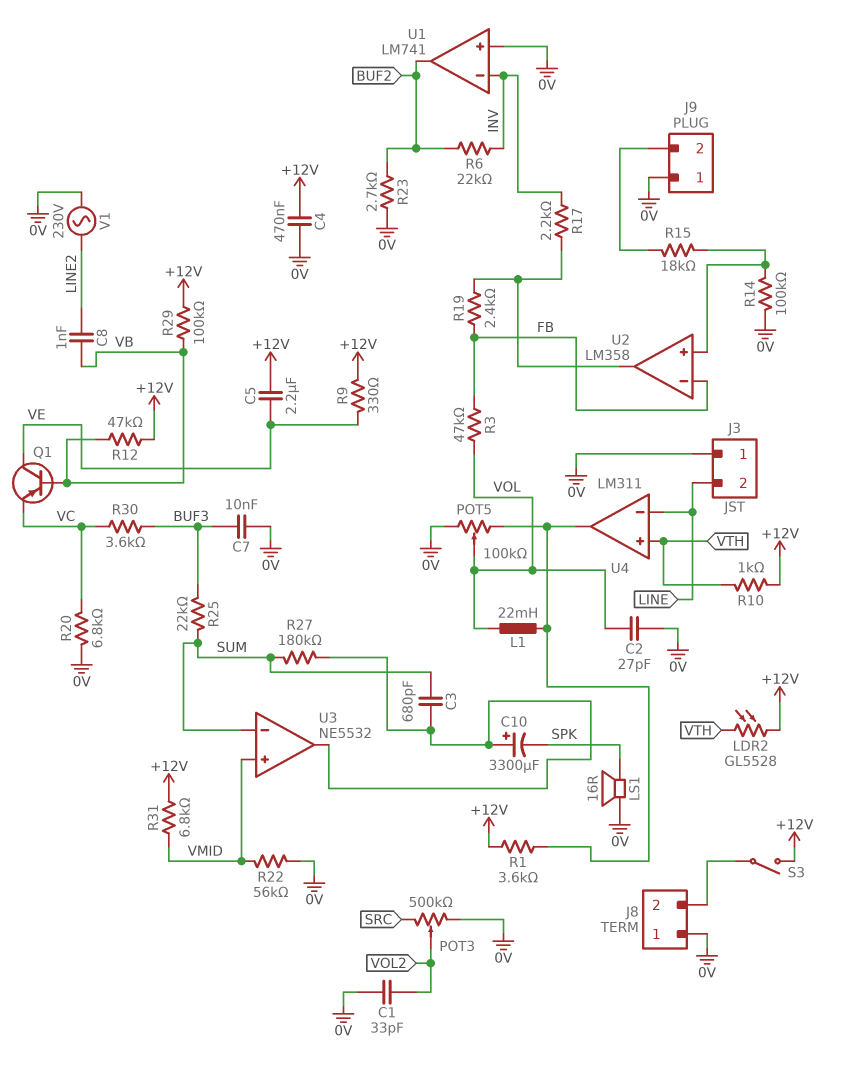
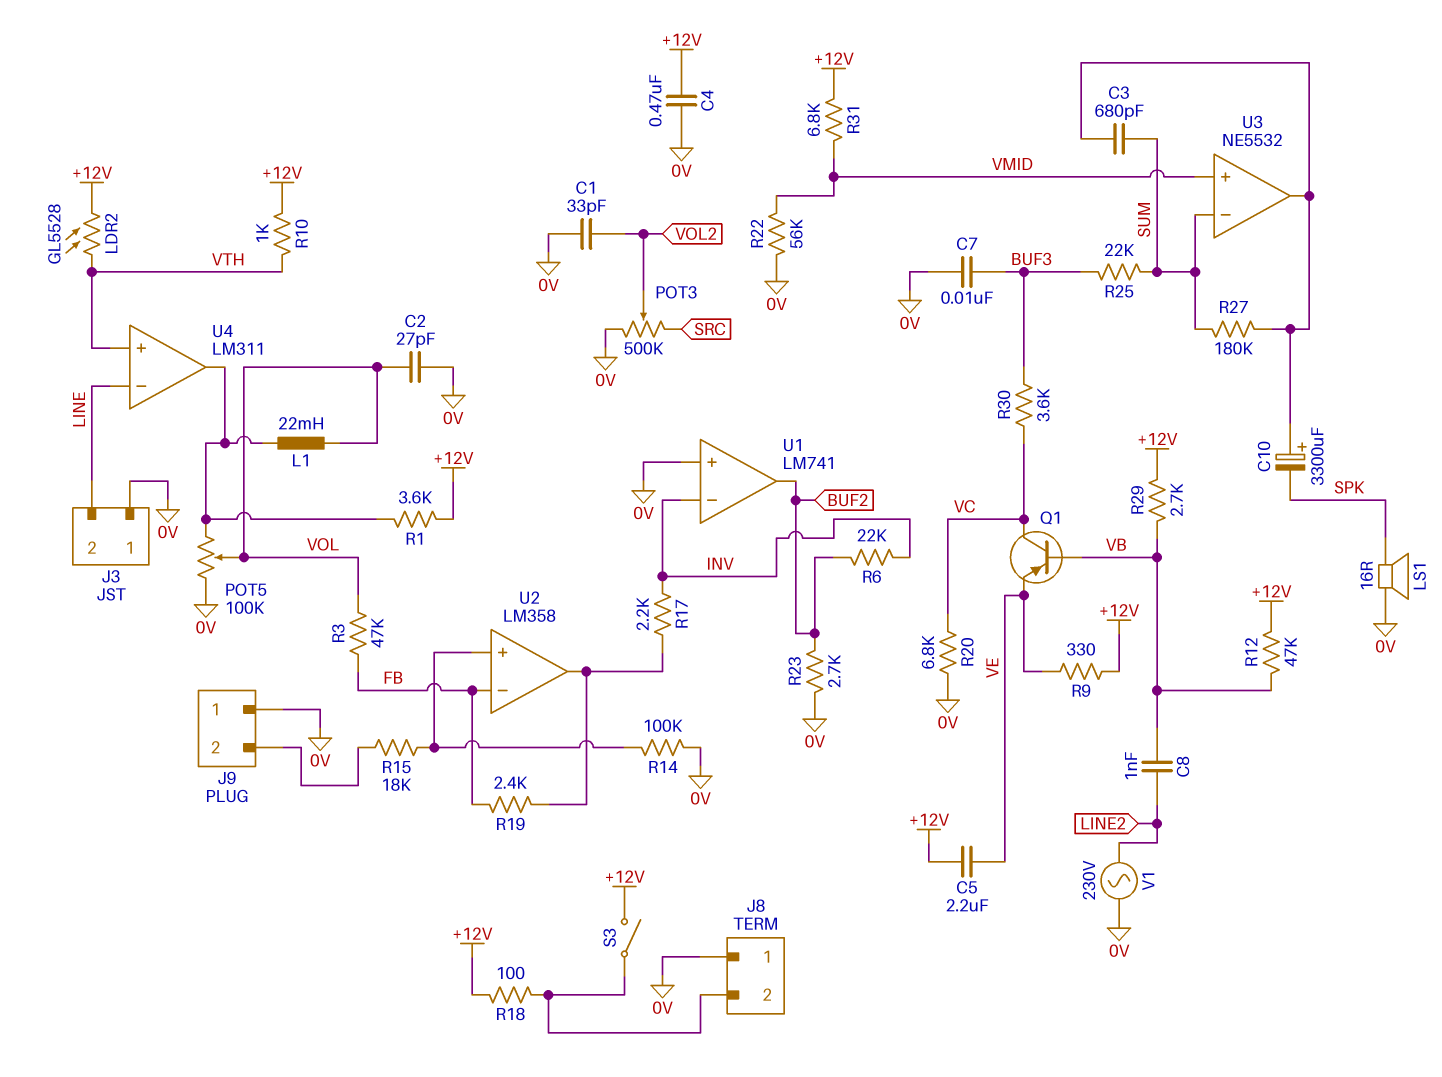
Q1: PNP (B VB, C VE, E VC) -> PNP (B VB, C VC, E VE)
R18: none -> 100 (+12V, J8/2)
R29: 100k (+12V, VB) -> 2.7k (+12V, VB)

